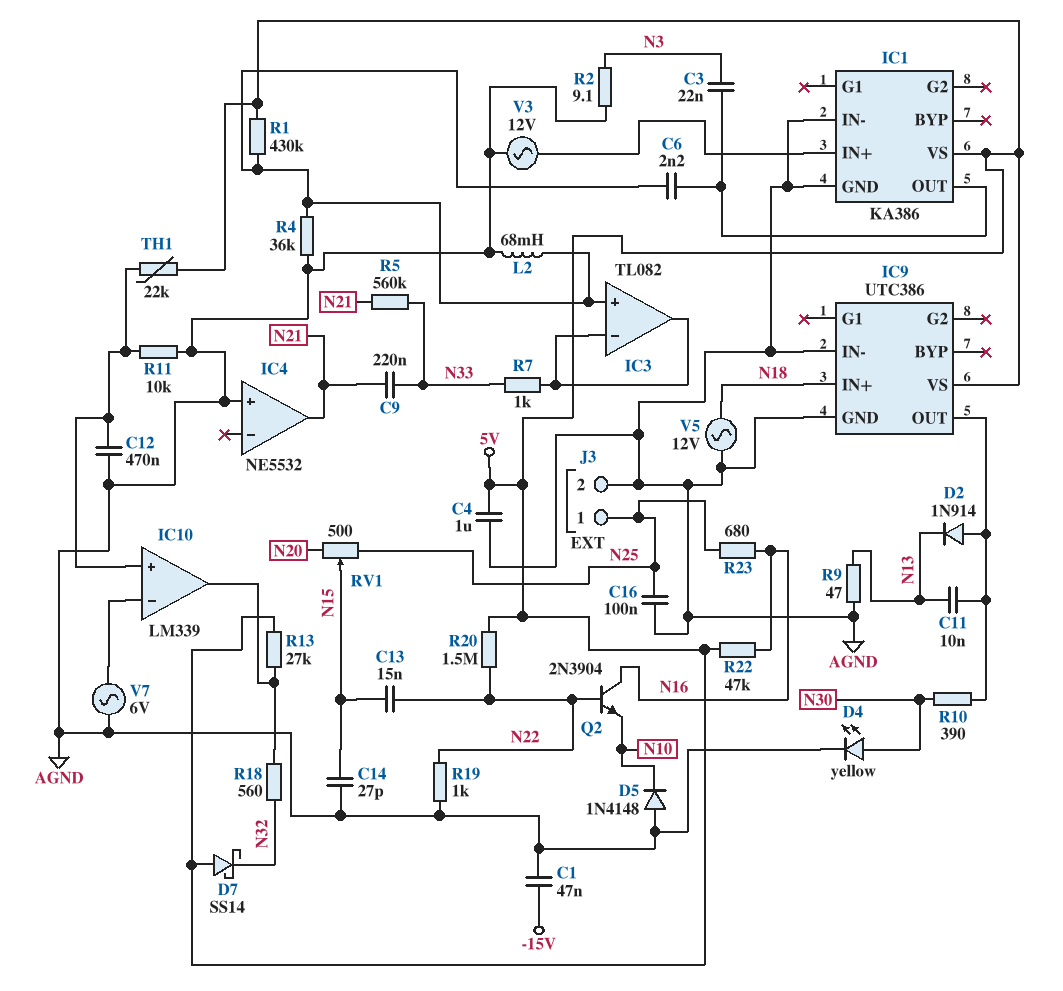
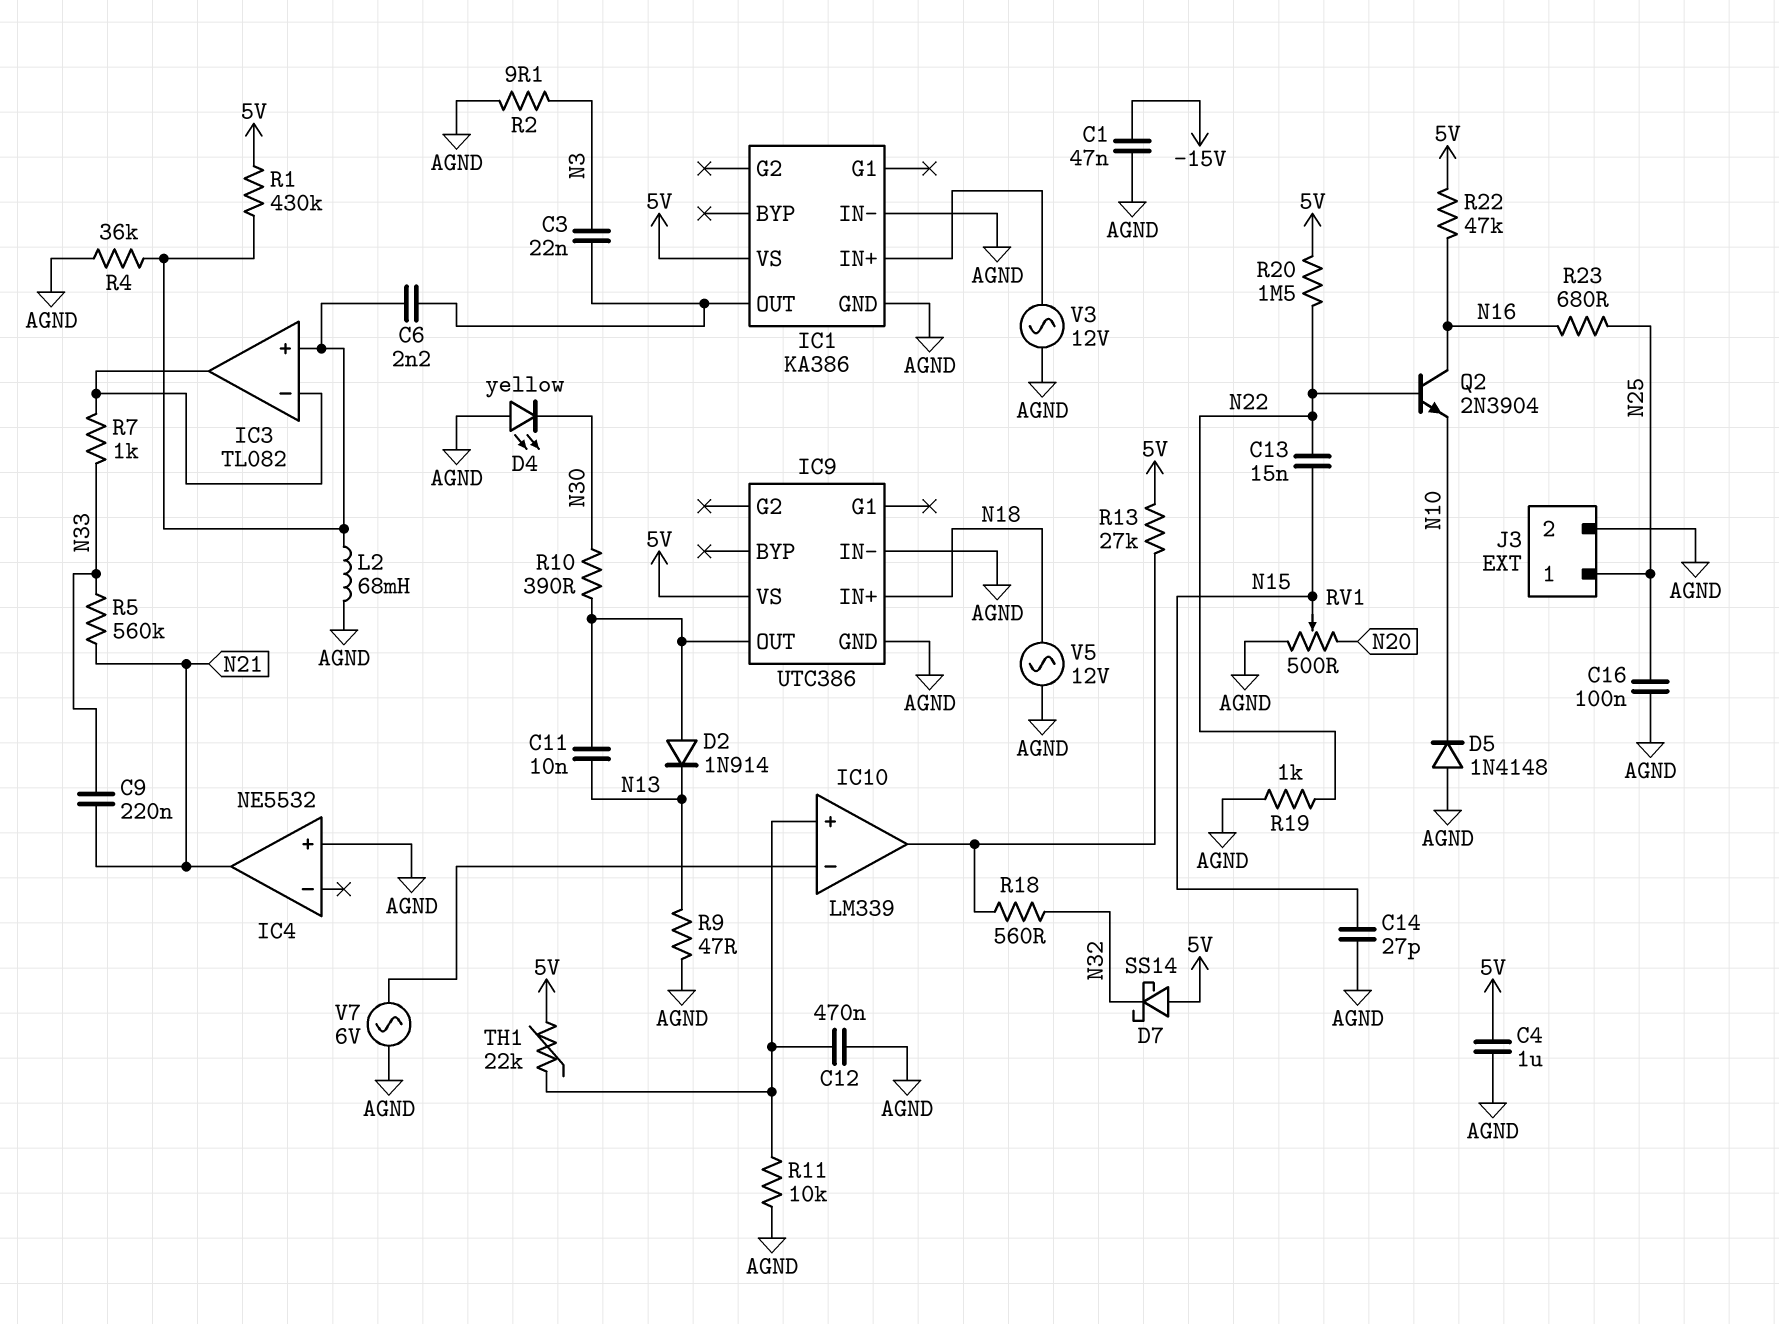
D4: LED yellow (A N30, K AGND) -> LED yellow (A AGND, K N30)
RV1: 500 (N20, N25, wiper N15) -> 500 (AGND, N20, wiper N15)

